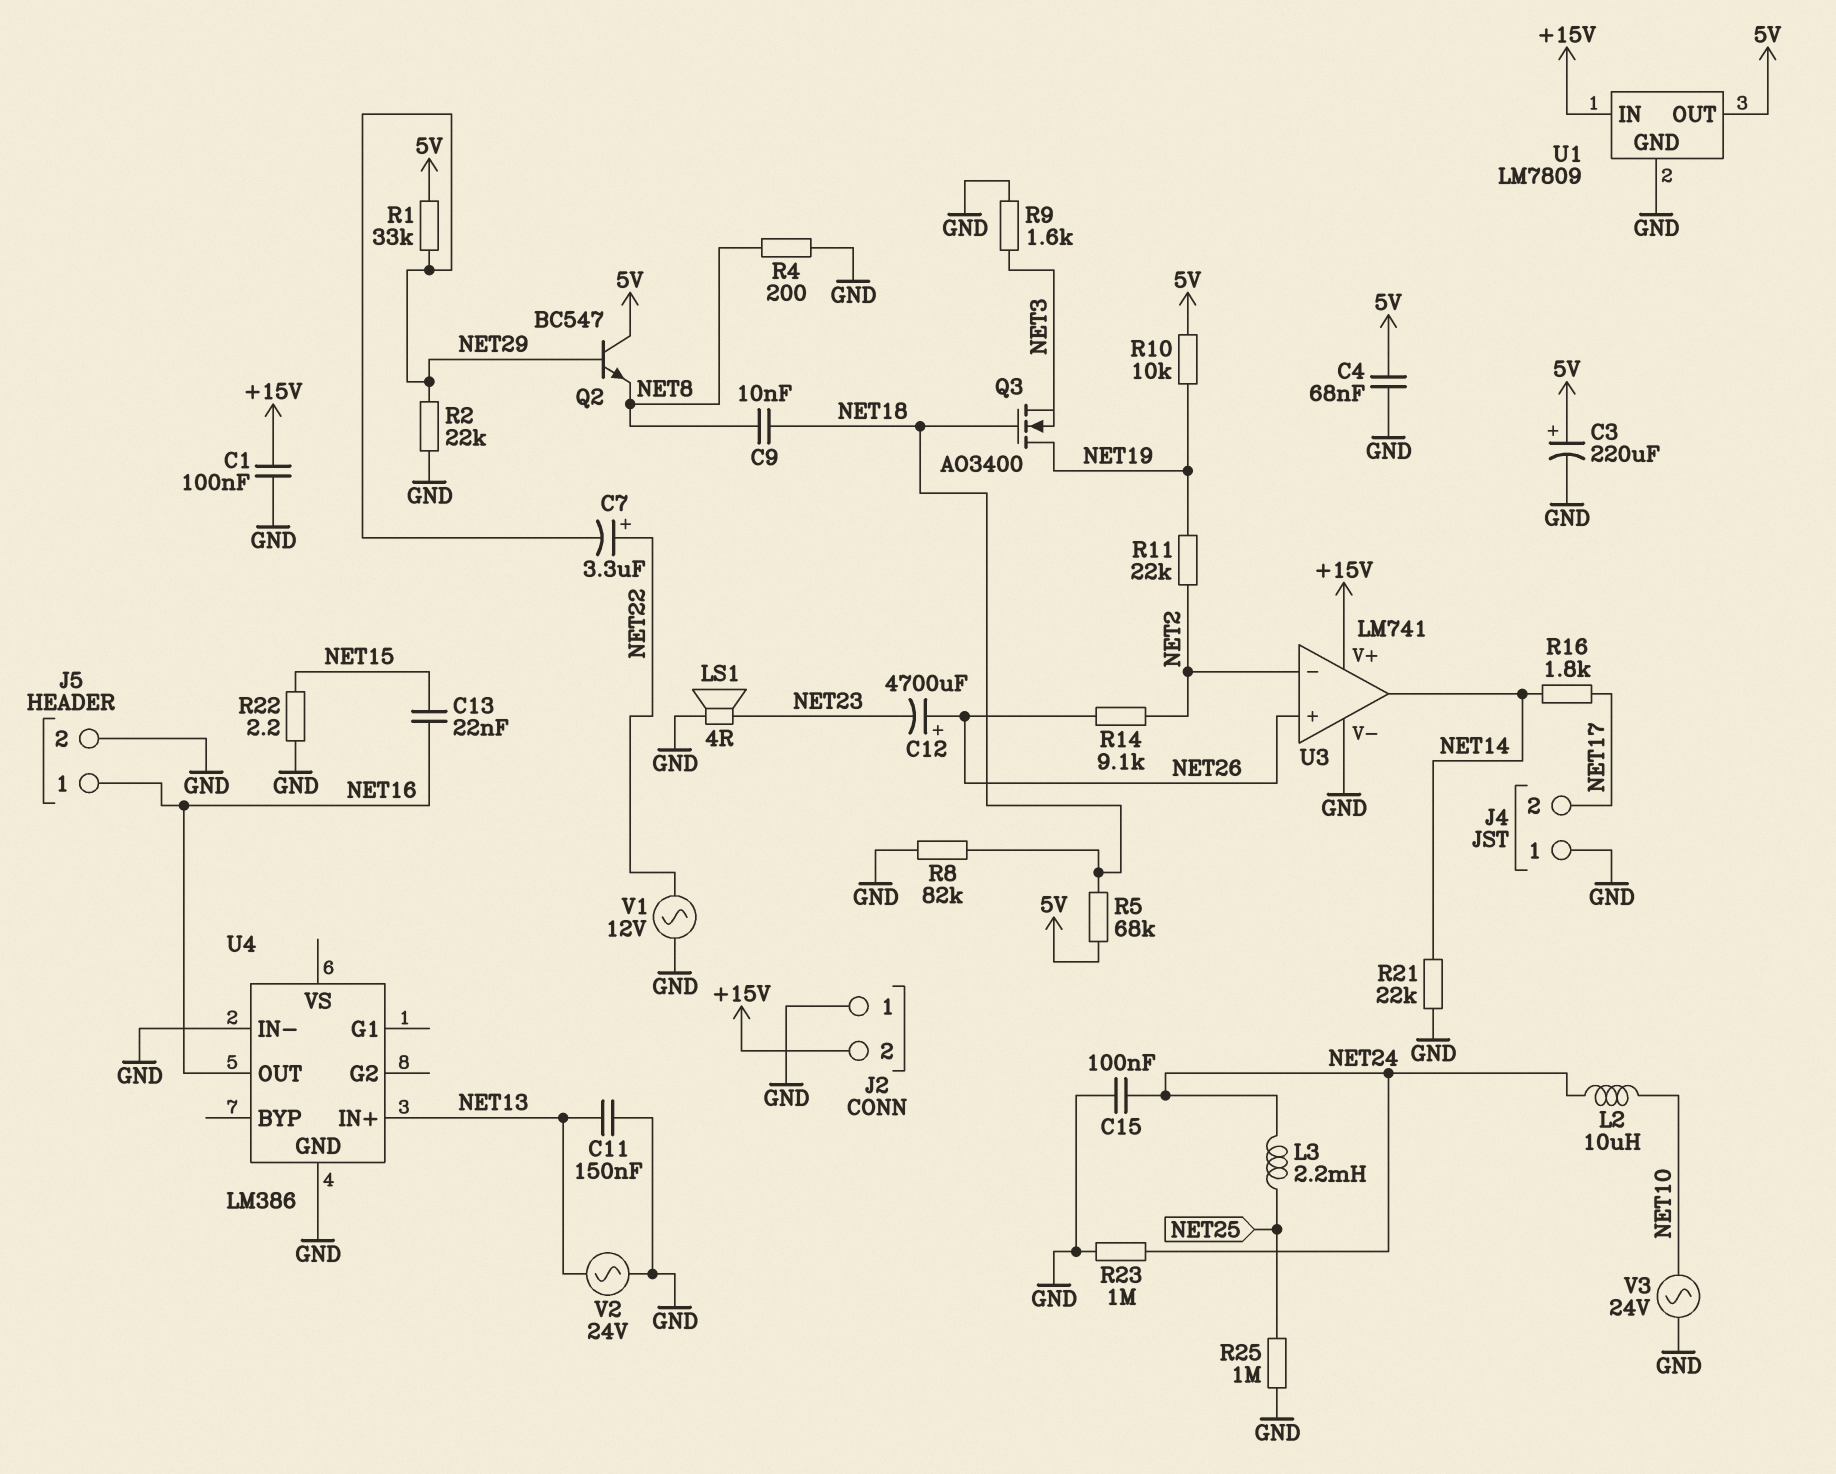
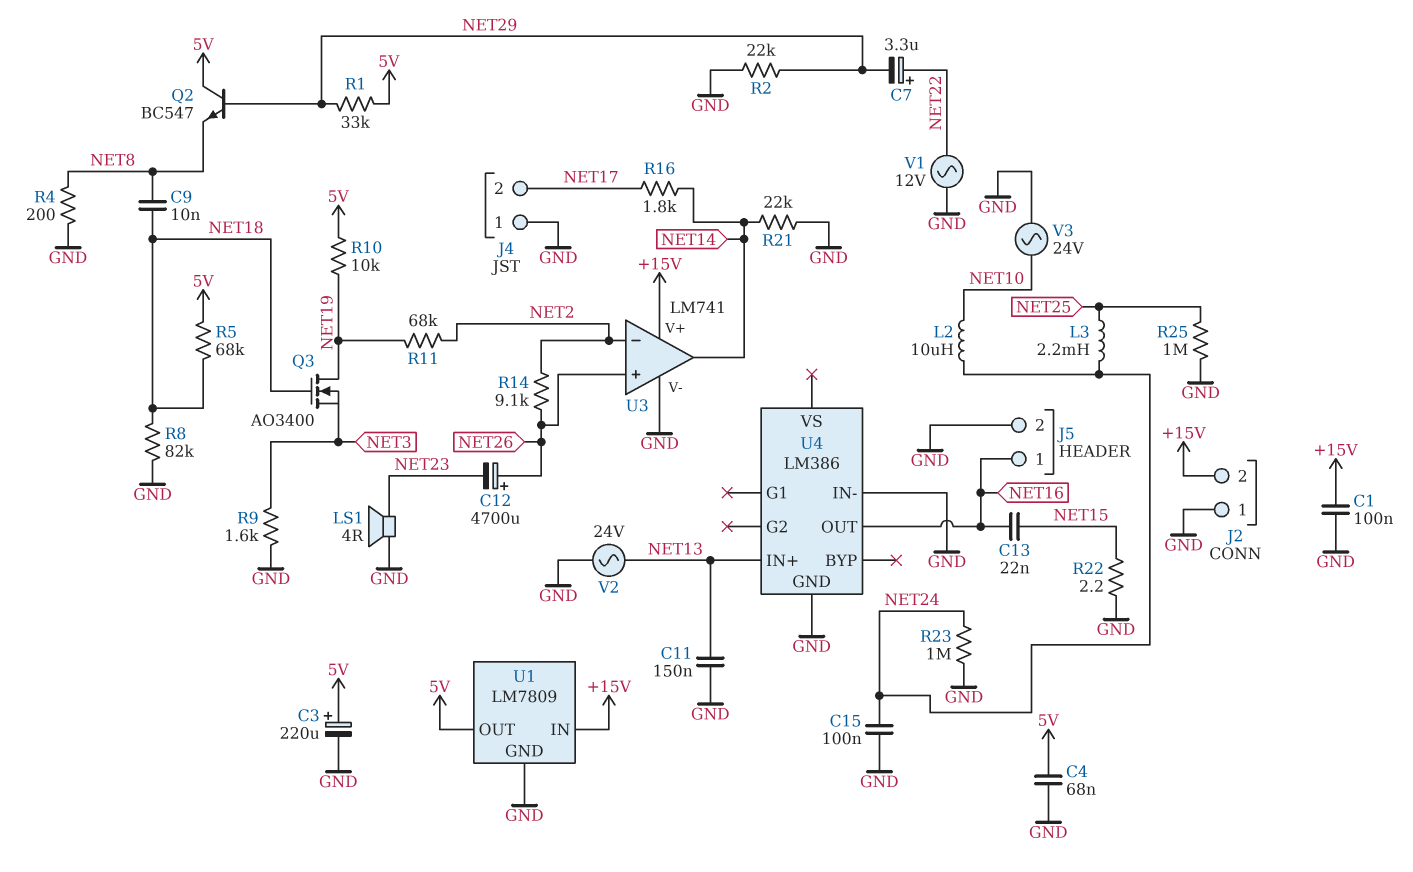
R11: 22k (NET2, NET19) -> 68k (NET2, NET19)

